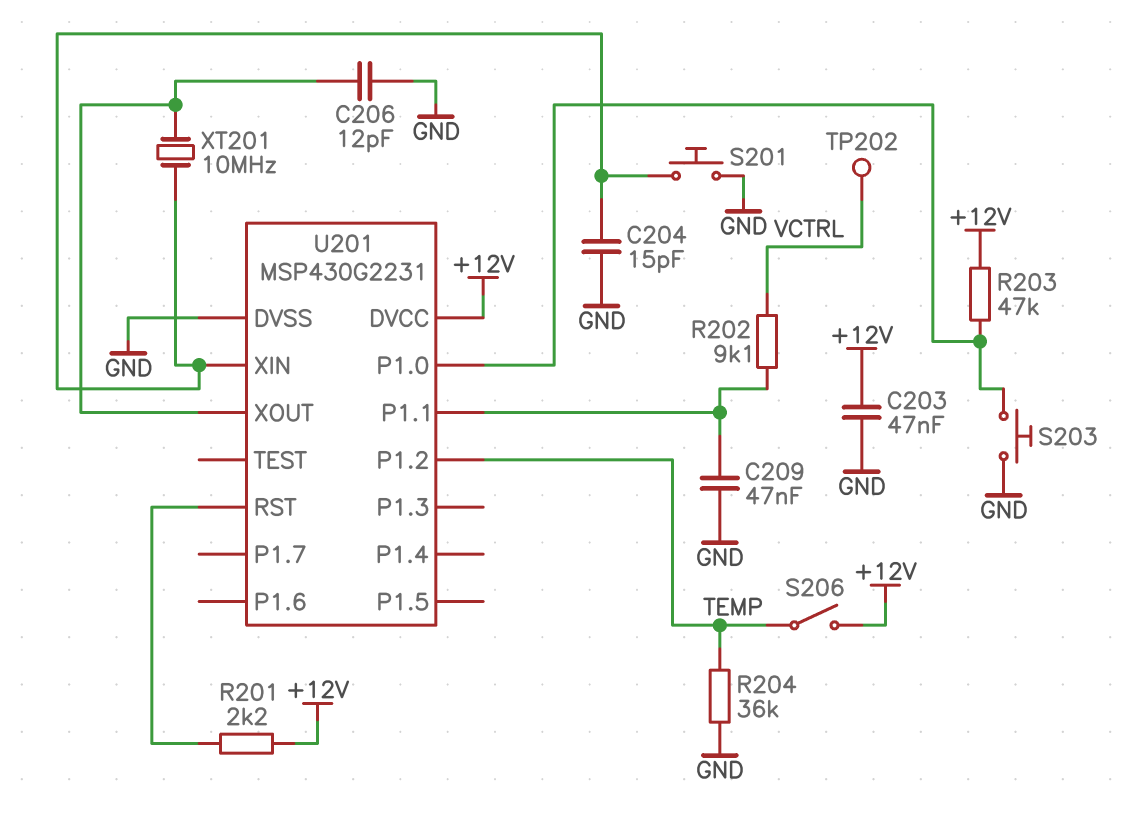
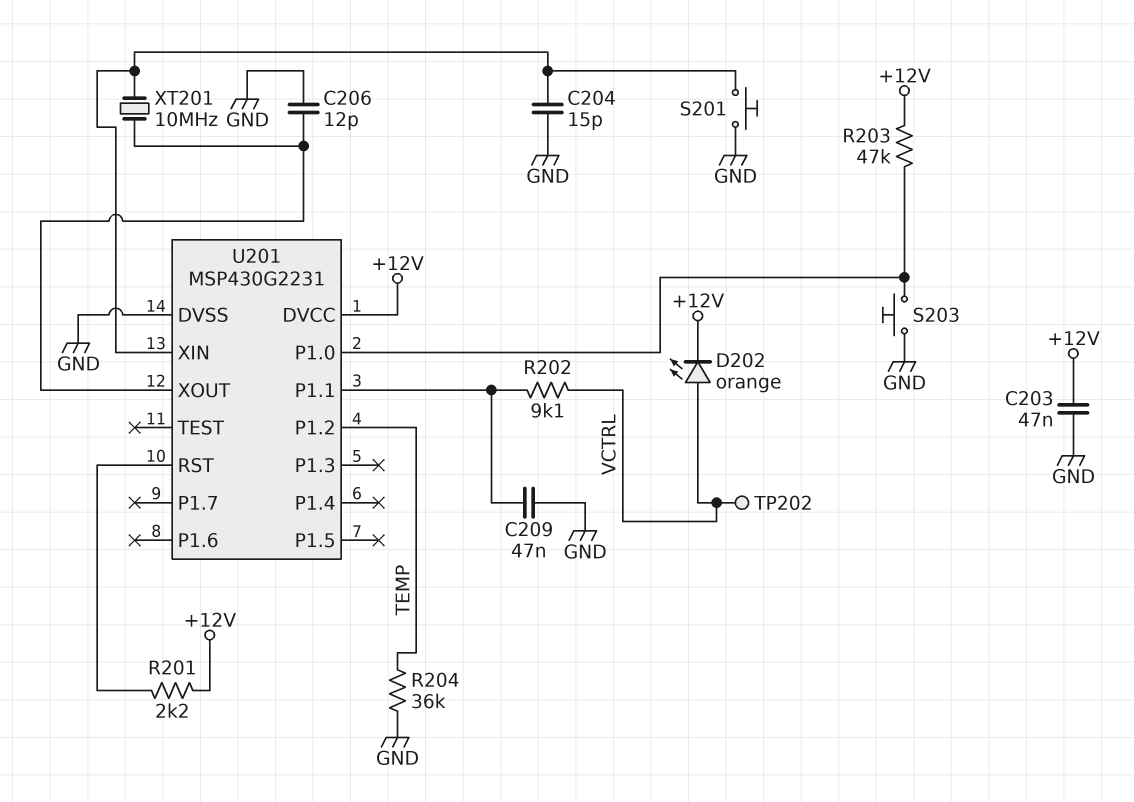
D202: none -> LED orange (A VCTRL, K +12V)
S206: switch (+12V, TEMP) -> none

